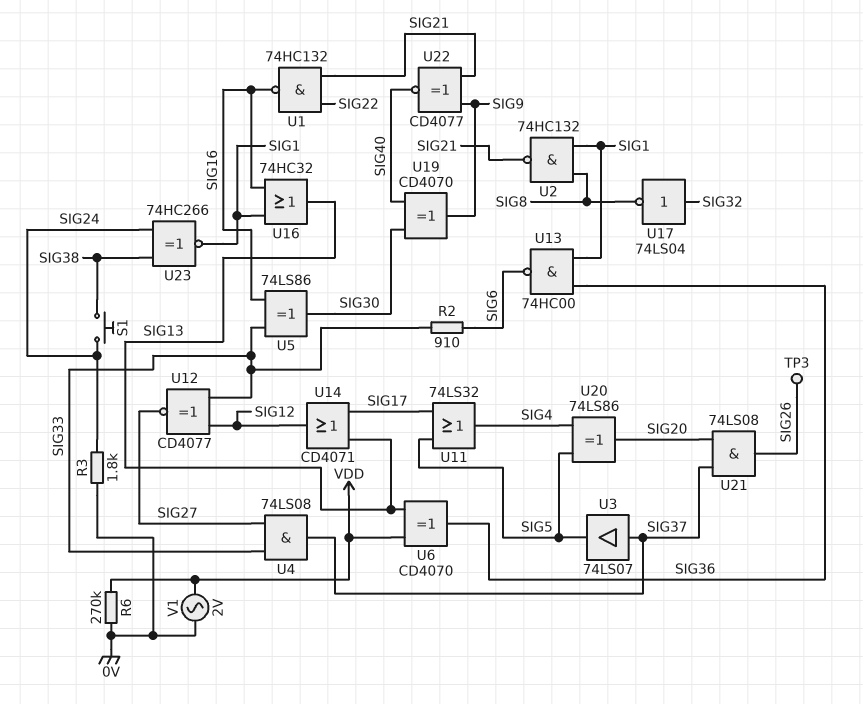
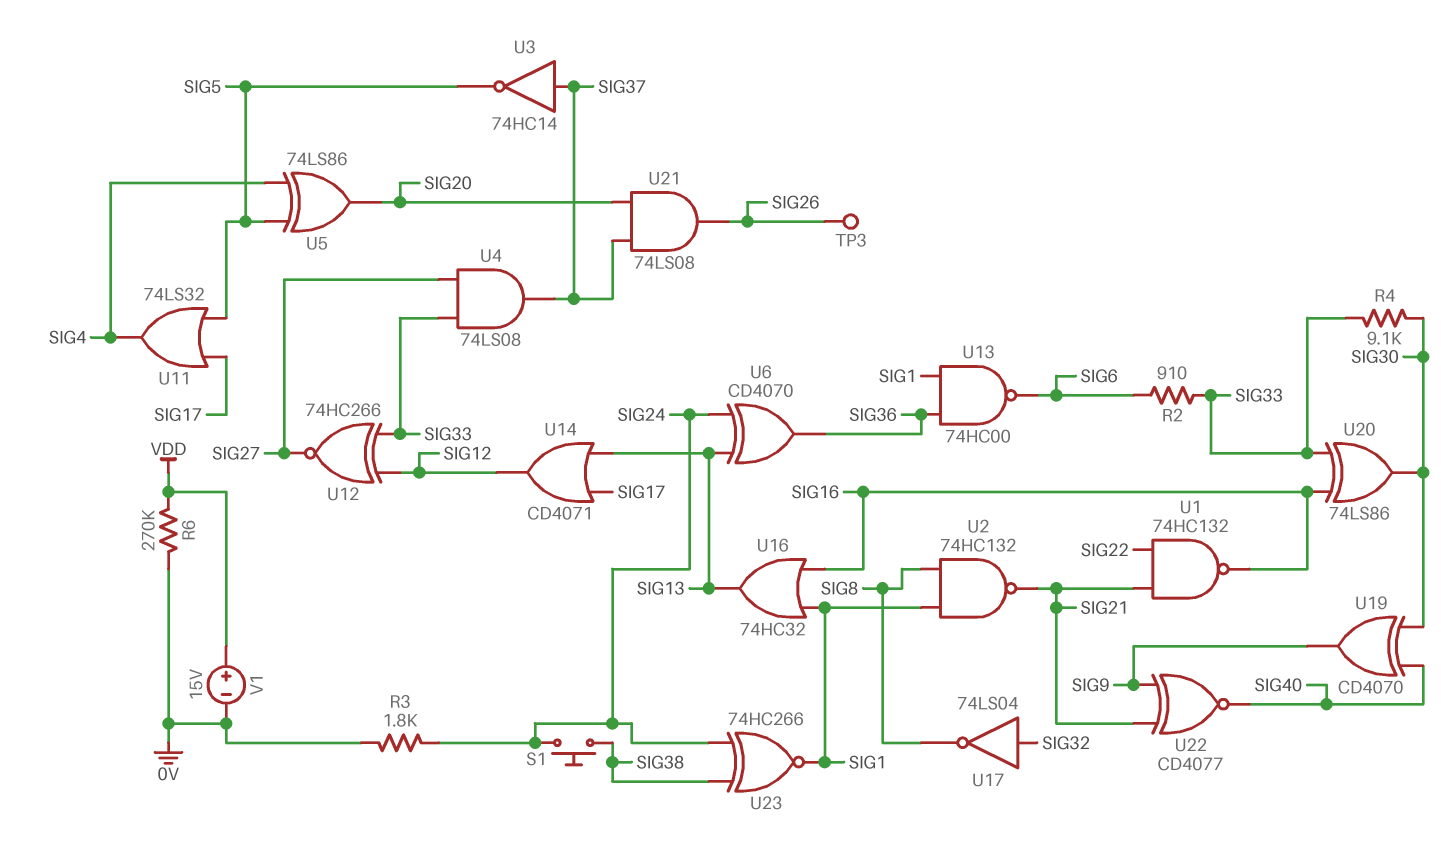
R4: none -> 9.1k (SIG30, SIG33)
U3: buffer 74LS07 (in SIG37, out SIG5) -> NOT 74HC14 (in SIG37, out SIG5)
U5: XOR 74LS86 (in SIG16, in SIG33, out SIG30) -> XOR 74LS86 (in SIG4, in SIG5, out SIG20)
U6: XOR CD4070 (in SIG13, in VDD, out SIG36) -> XOR CD4070 (in SIG13, in SIG24, out SIG36)
U12: XNOR CD4077 (in SIG12, in SIG33, out SIG27) -> XNOR 74HC266 (in SIG12, in SIG33, out SIG27)
U20: XOR 74LS86 (in SIG4, in SIG5, out SIG20) -> XOR 74LS86 (in SIG16, in SIG33, out SIG30)
V1: AC 2V (0V, VDD) -> 15V (plus VDD, minus 0V)

